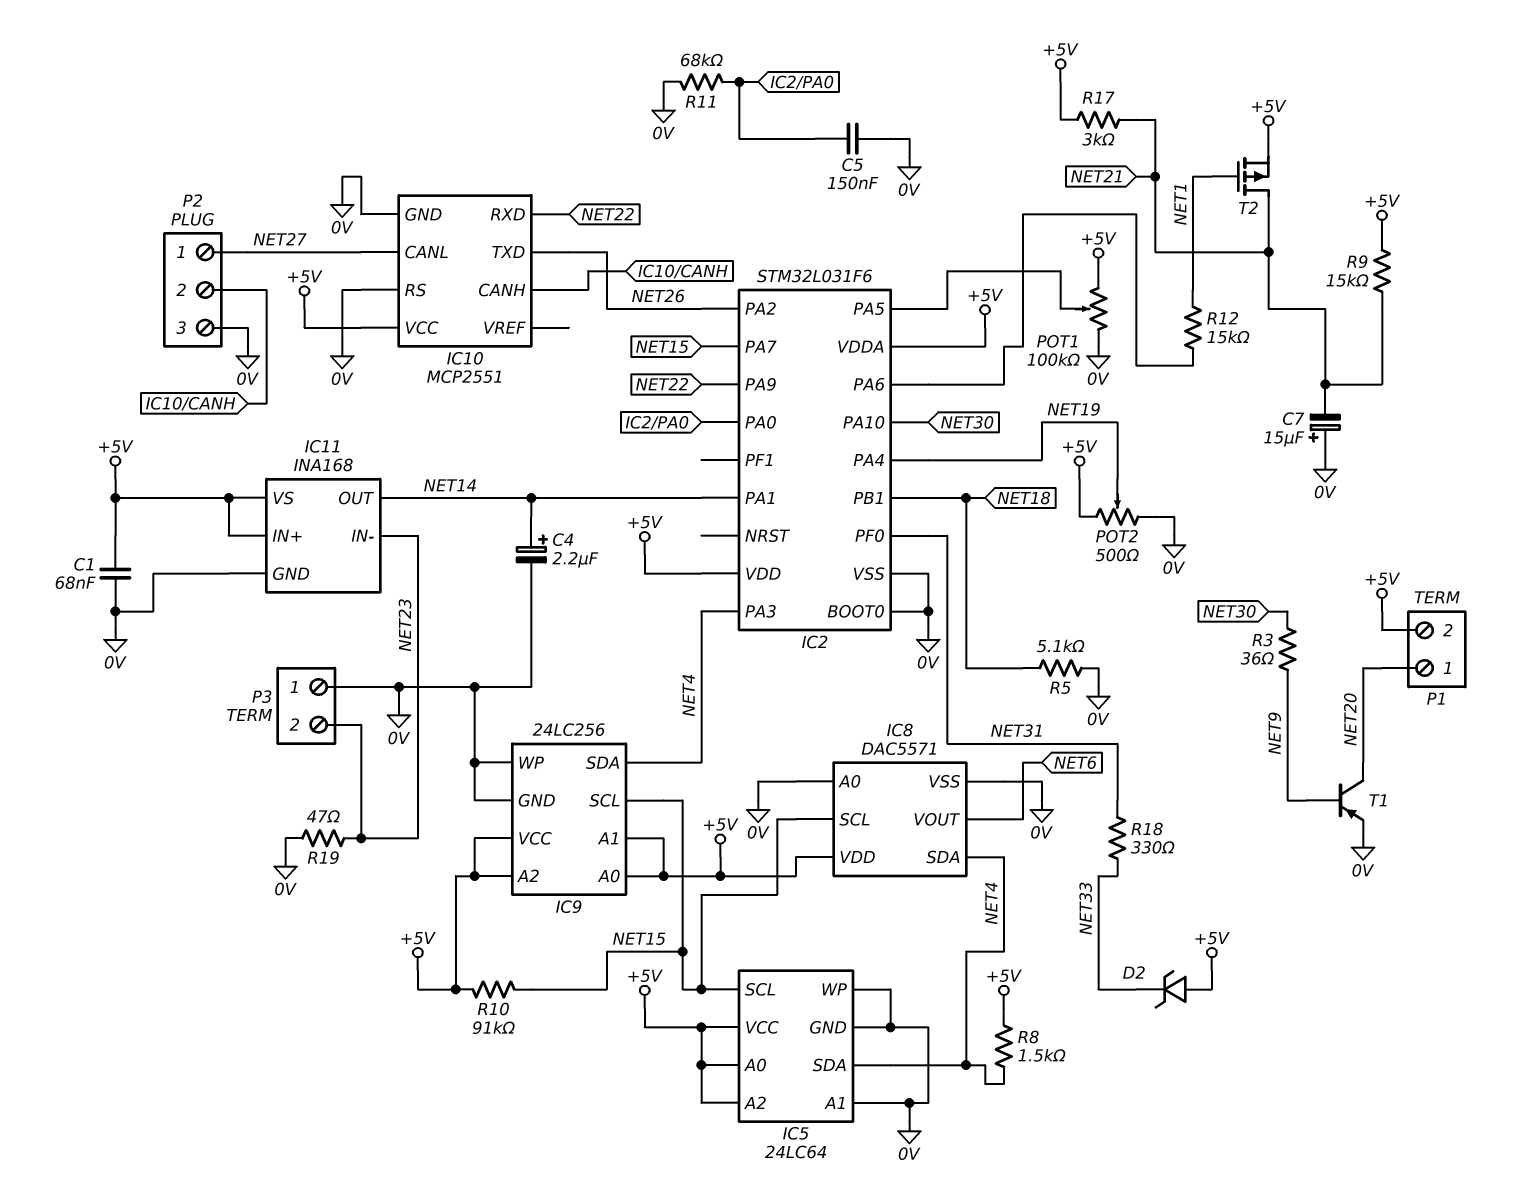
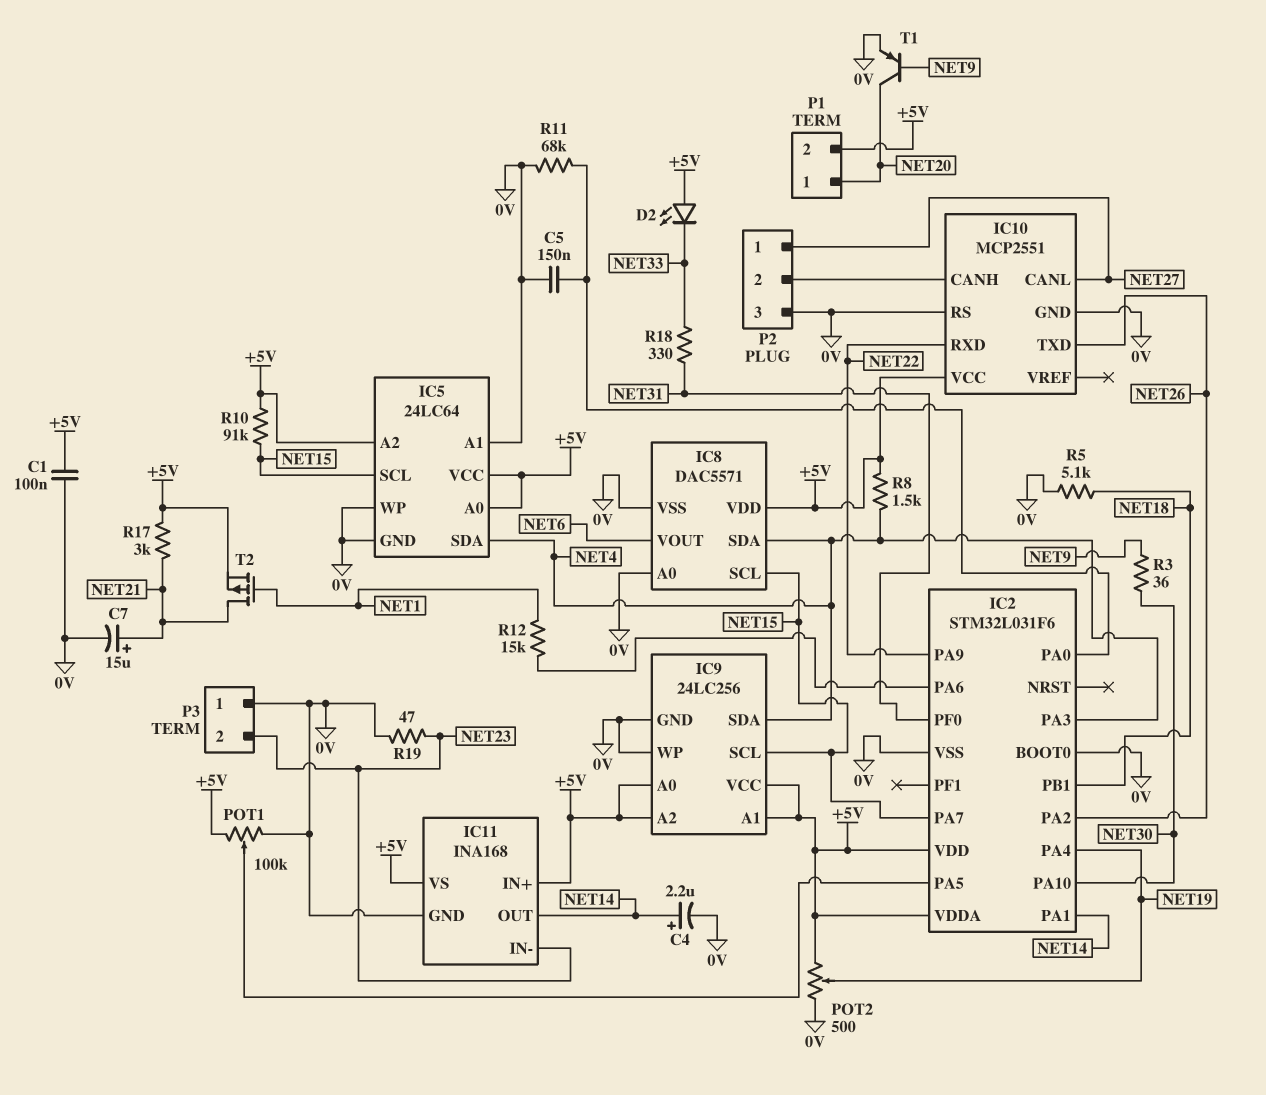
C1: 68nF (+5V, 0V) -> 100nF (+5V, 0V)
C7: 15uF (plus 0V, minus NET21) -> 15uF (plus NET21, minus 0V)
D2: zener (A +5V, K NET33) -> LED (A +5V, K NET33)
R9: 15k (+5V, NET21) -> none

